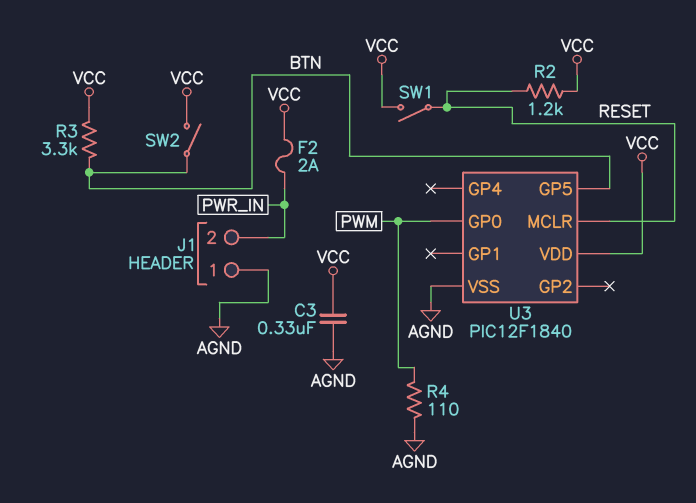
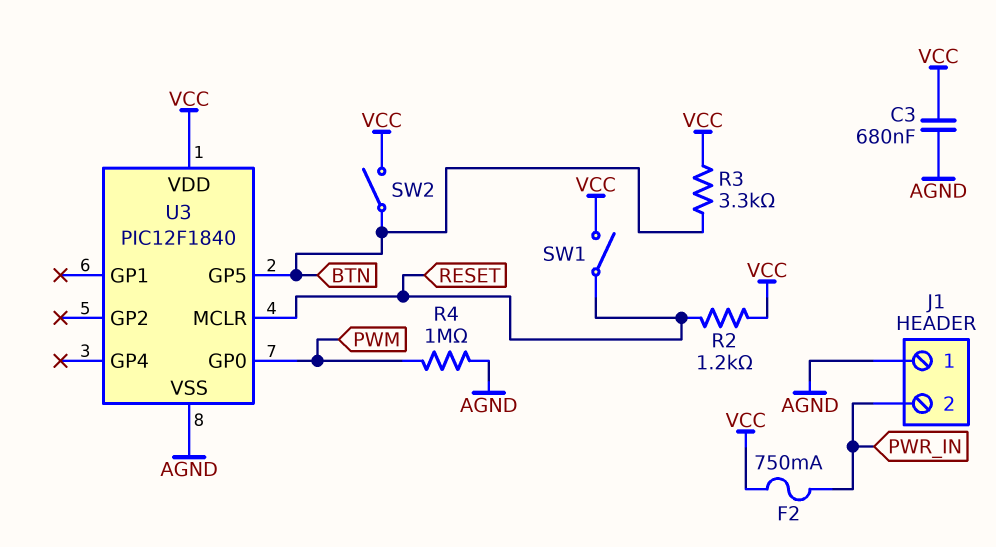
C3: 330nF (AGND, VCC) -> 680nF (AGND, VCC)
F2: 2A (PWR_IN, VCC) -> 750mA (PWR_IN, VCC)
R4: 110 (AGND, PWM) -> 1M (AGND, PWM)

